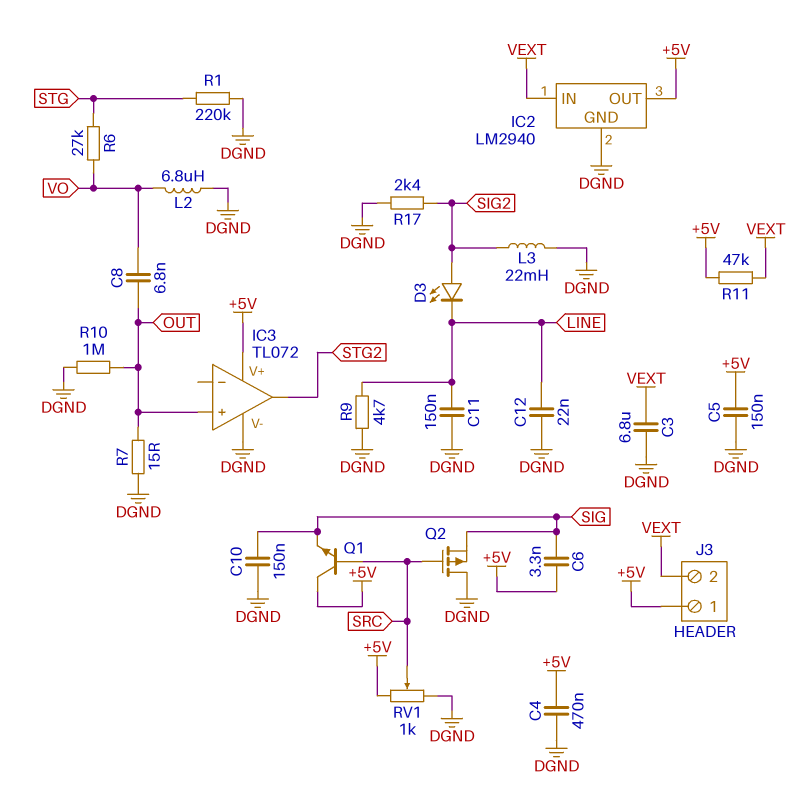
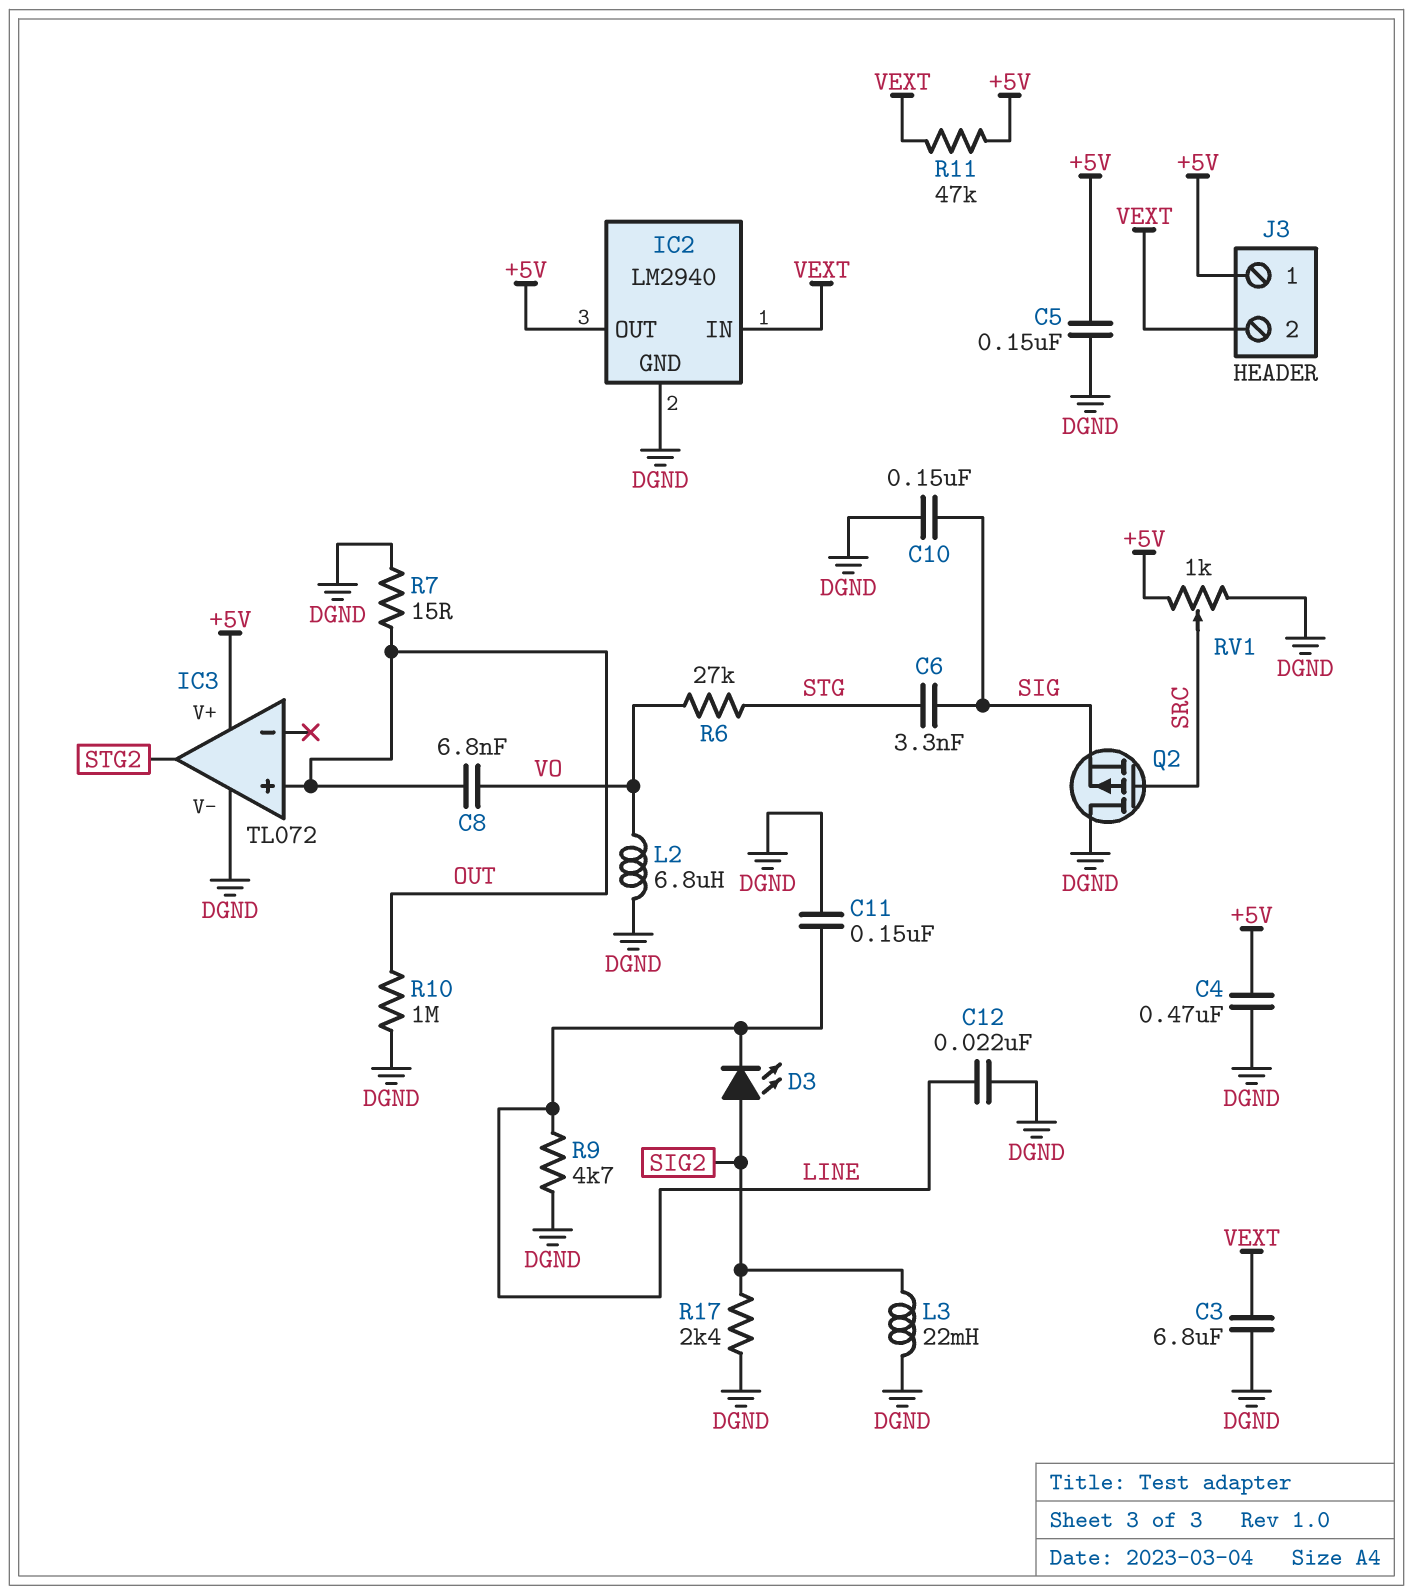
C6: 3.3nF (+5V, SIG) -> 3.3nF (SIG, STG)
Q1: NPN (B SRC, C +5V, E SIG) -> none
R1: 220k (DGND, STG) -> none

